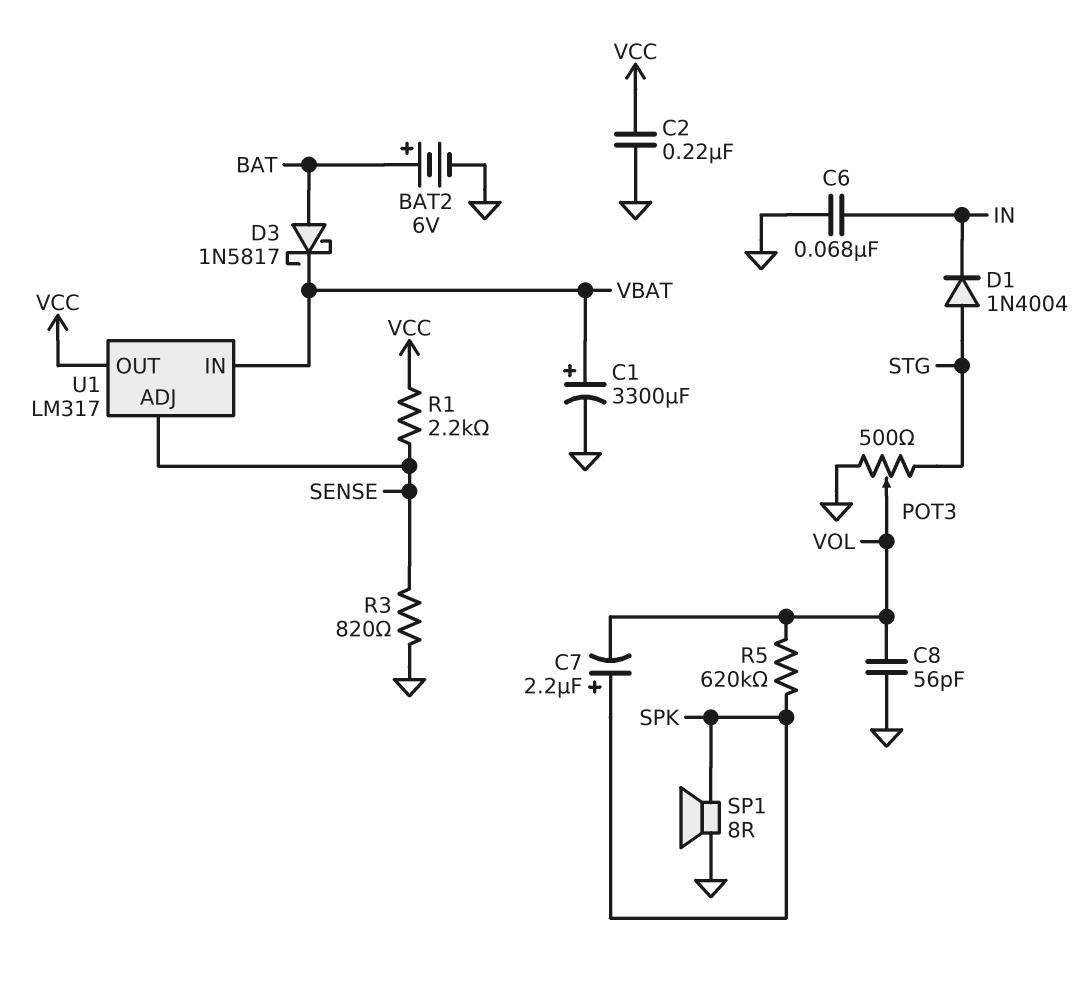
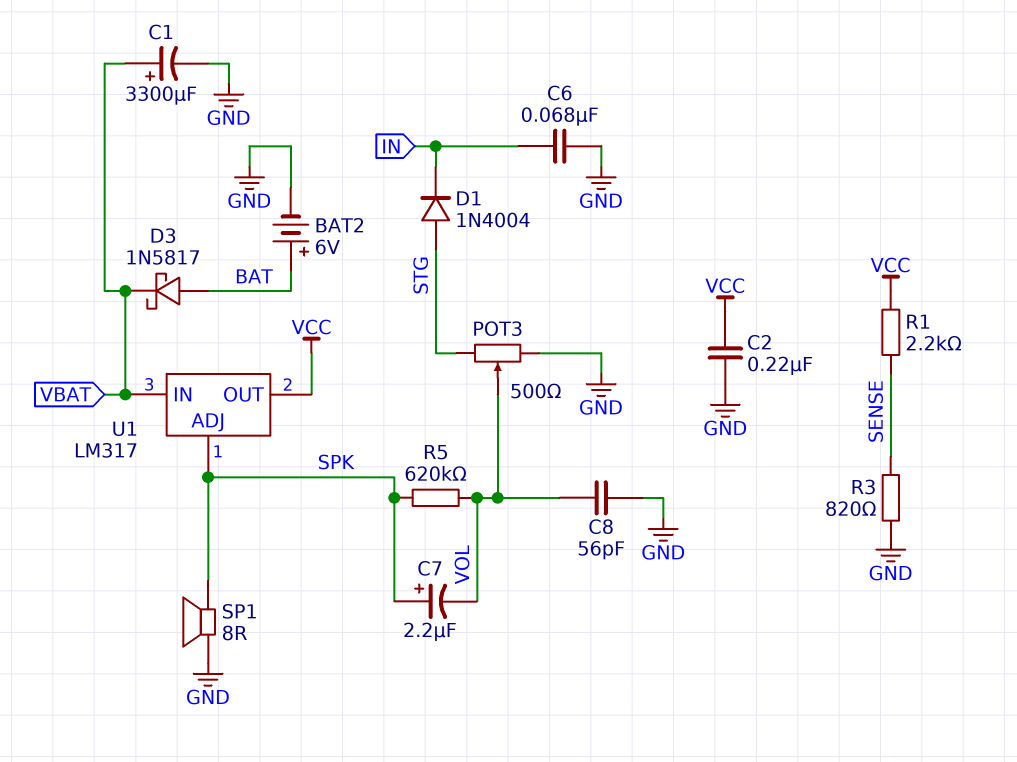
U1 pin ADJ: SENSE -> SPK

